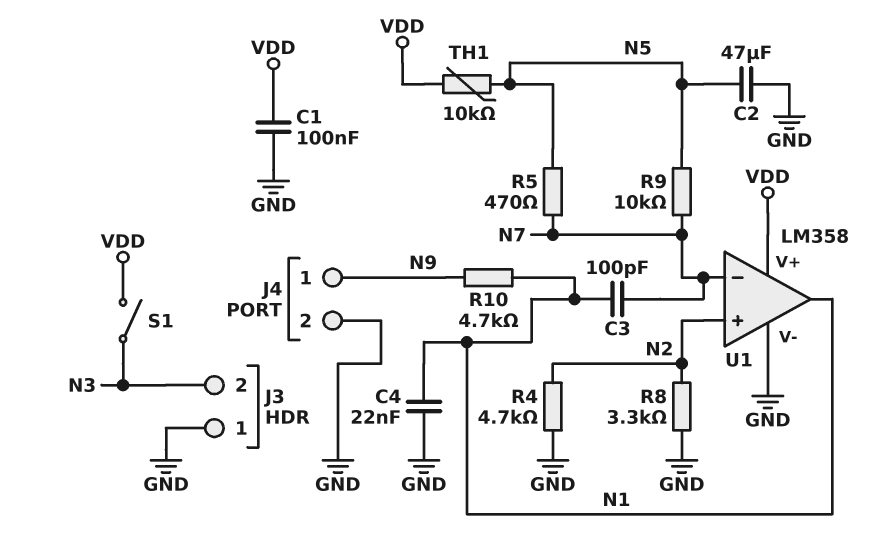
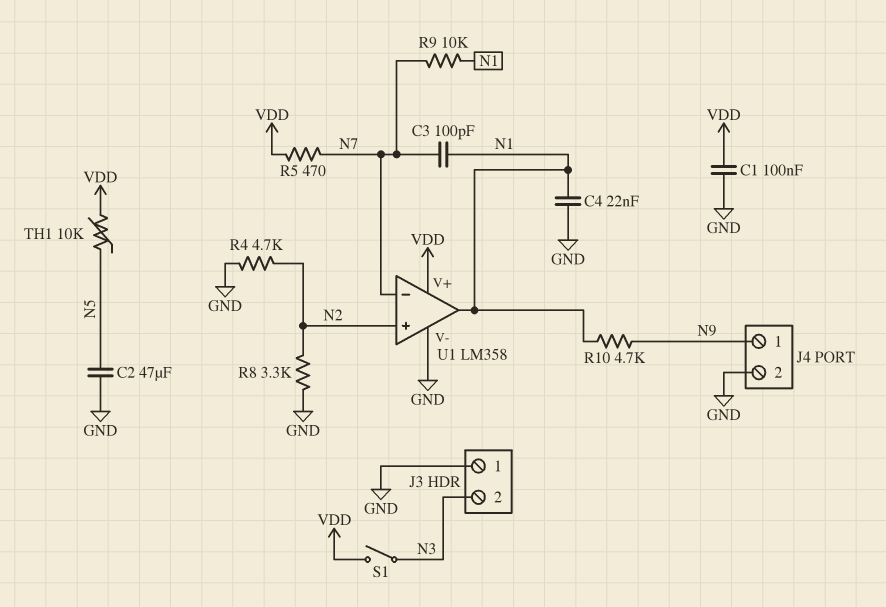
R5: 470 (N5, N7) -> 470 (N7, VDD)
R9: 10k (N5, N7) -> 10k (N1, N7)

